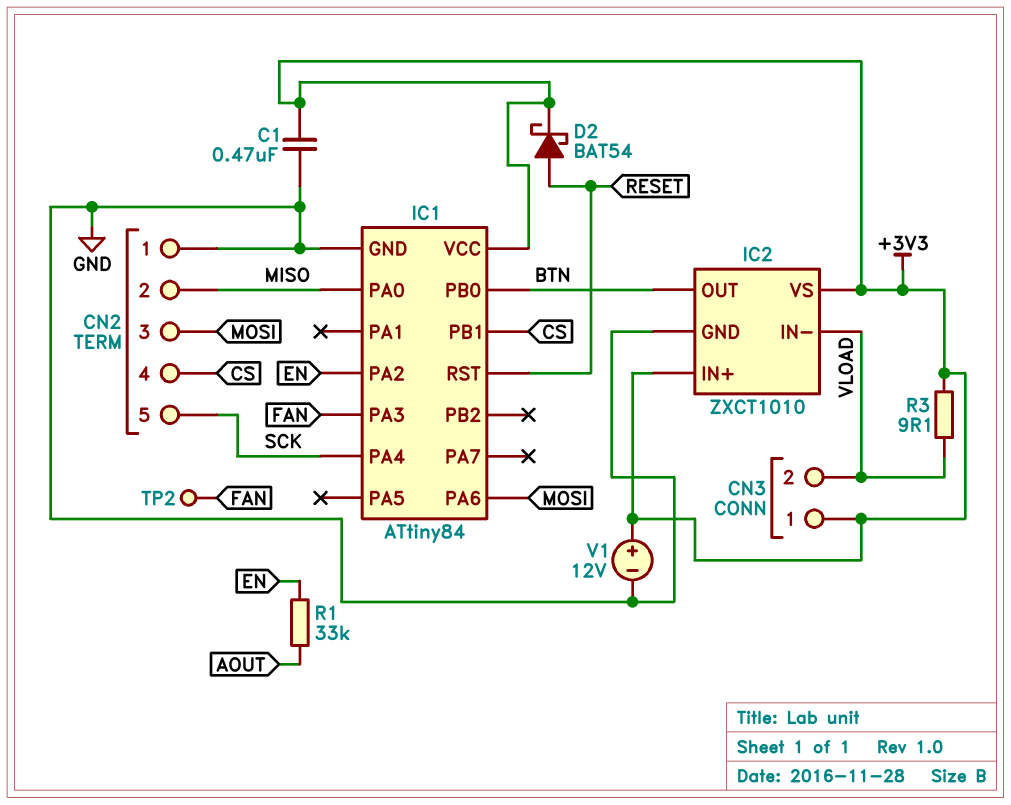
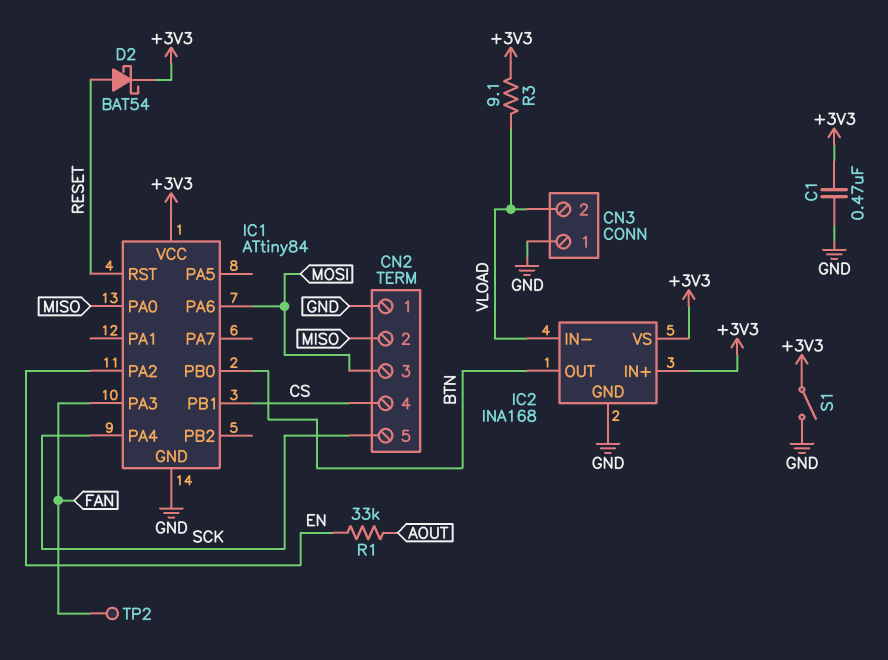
CN3 pin 1: +3V3 -> GND
IC2: ZXCT1010 -> INA168
S1: none -> switch (+3V3, GND)
V1: 12V (plus +3V3, minus GND) -> none

